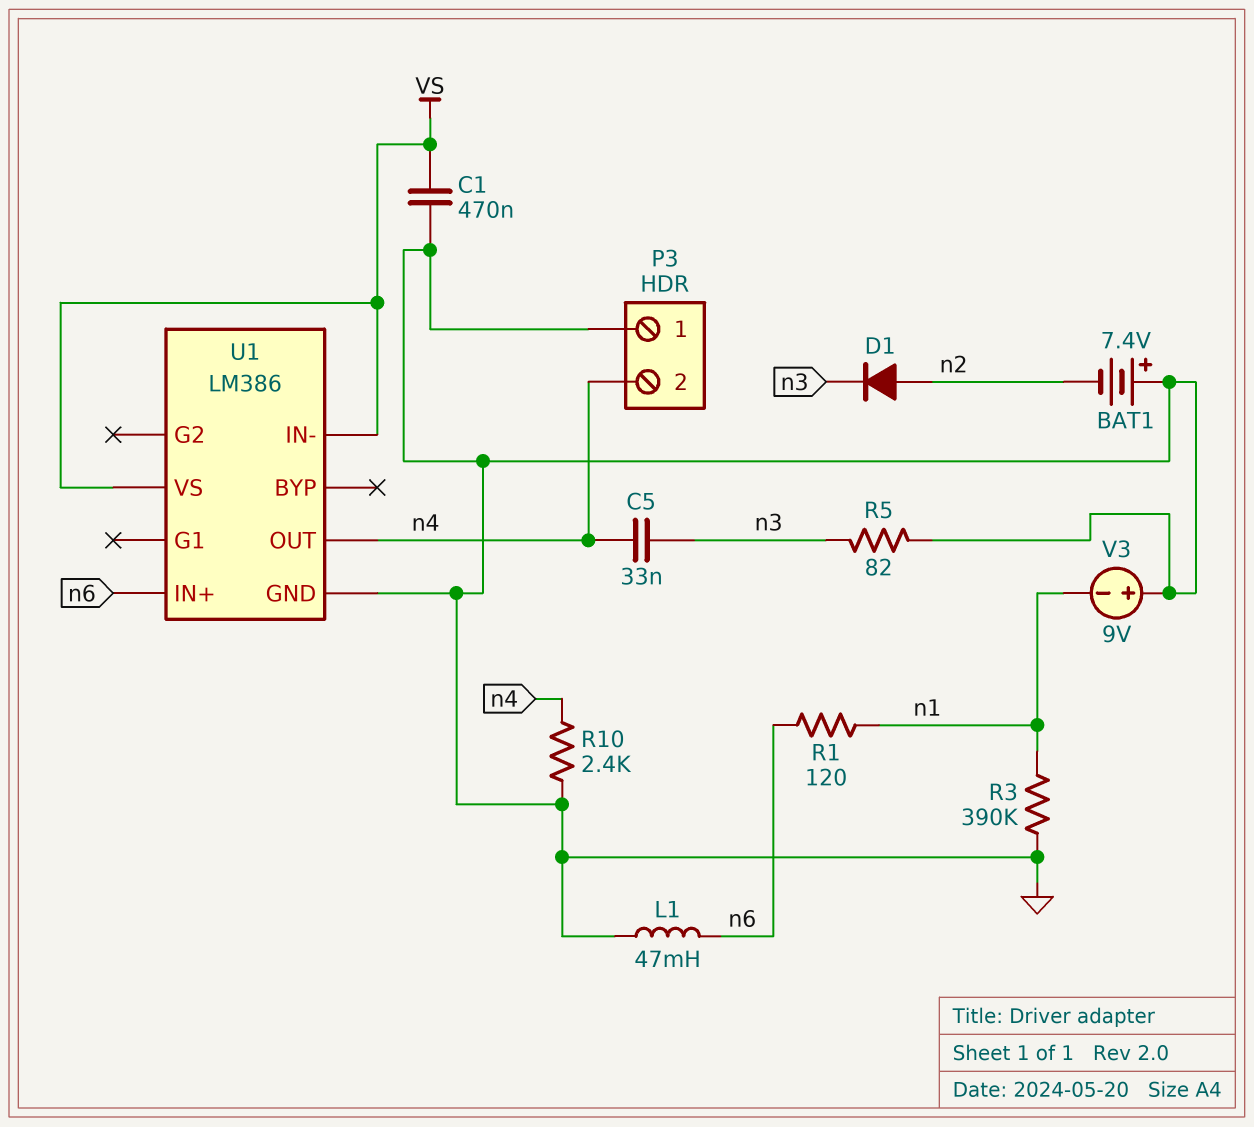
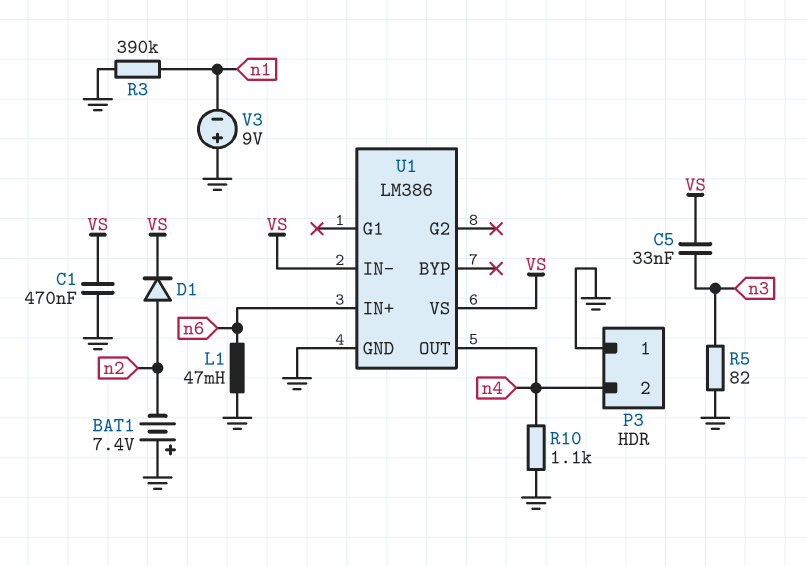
C5: 33nF (n3, n4) -> 33nF (VS, n3)
D1: diode (A n2, K n3) -> diode (A n2, K VS)
R1: 120 (n1, n6) -> none
R10: 2.4k (GND, n4) -> 1.1k (GND, n4)

